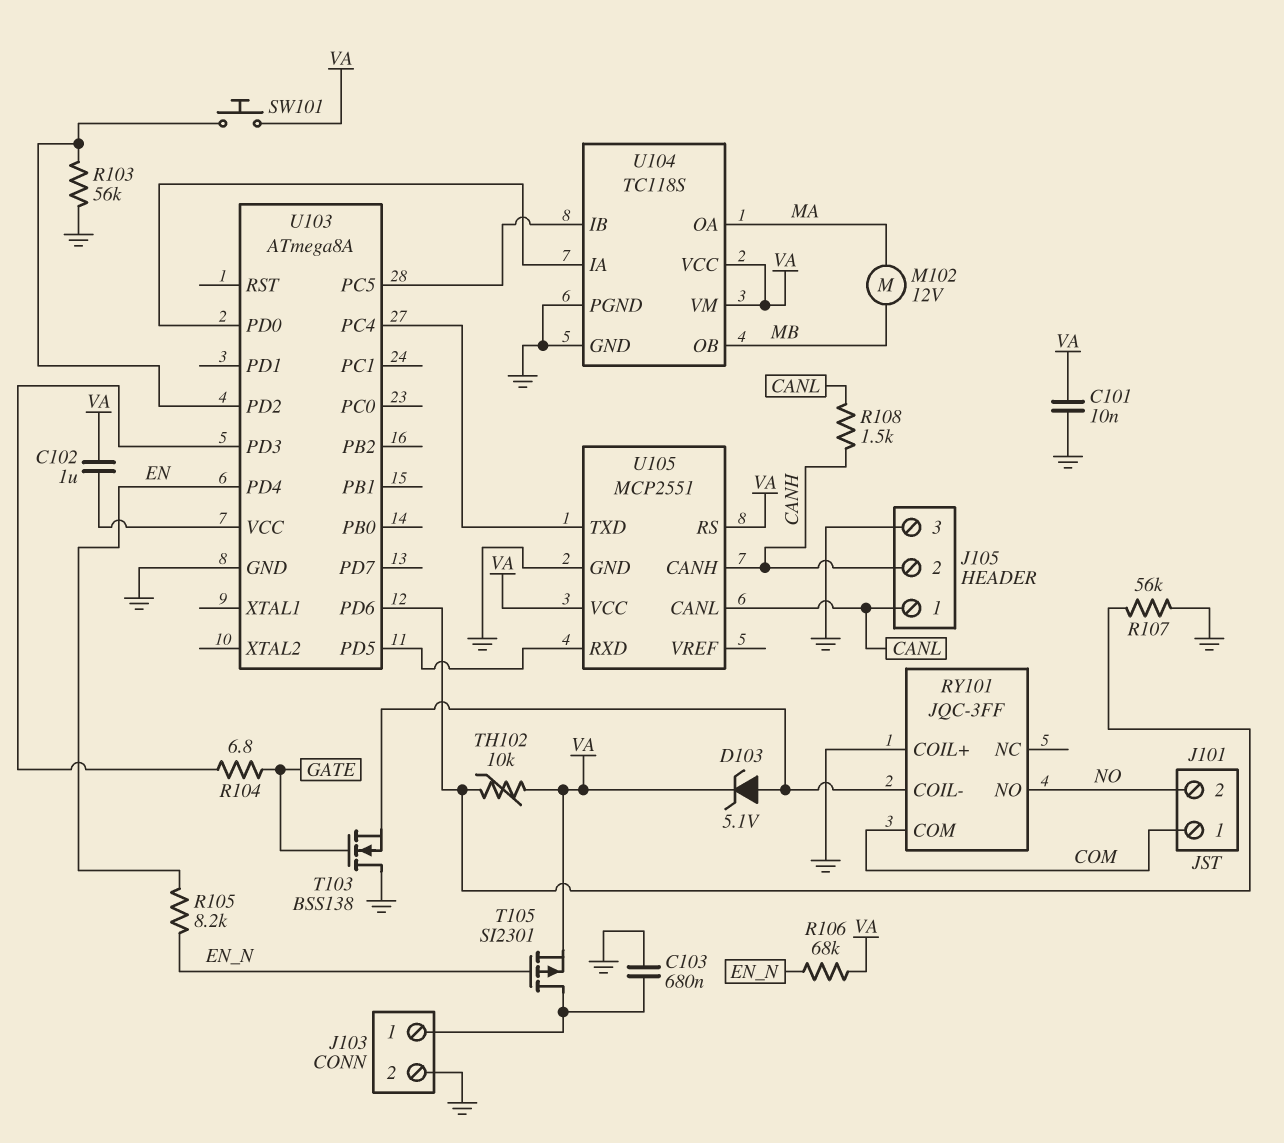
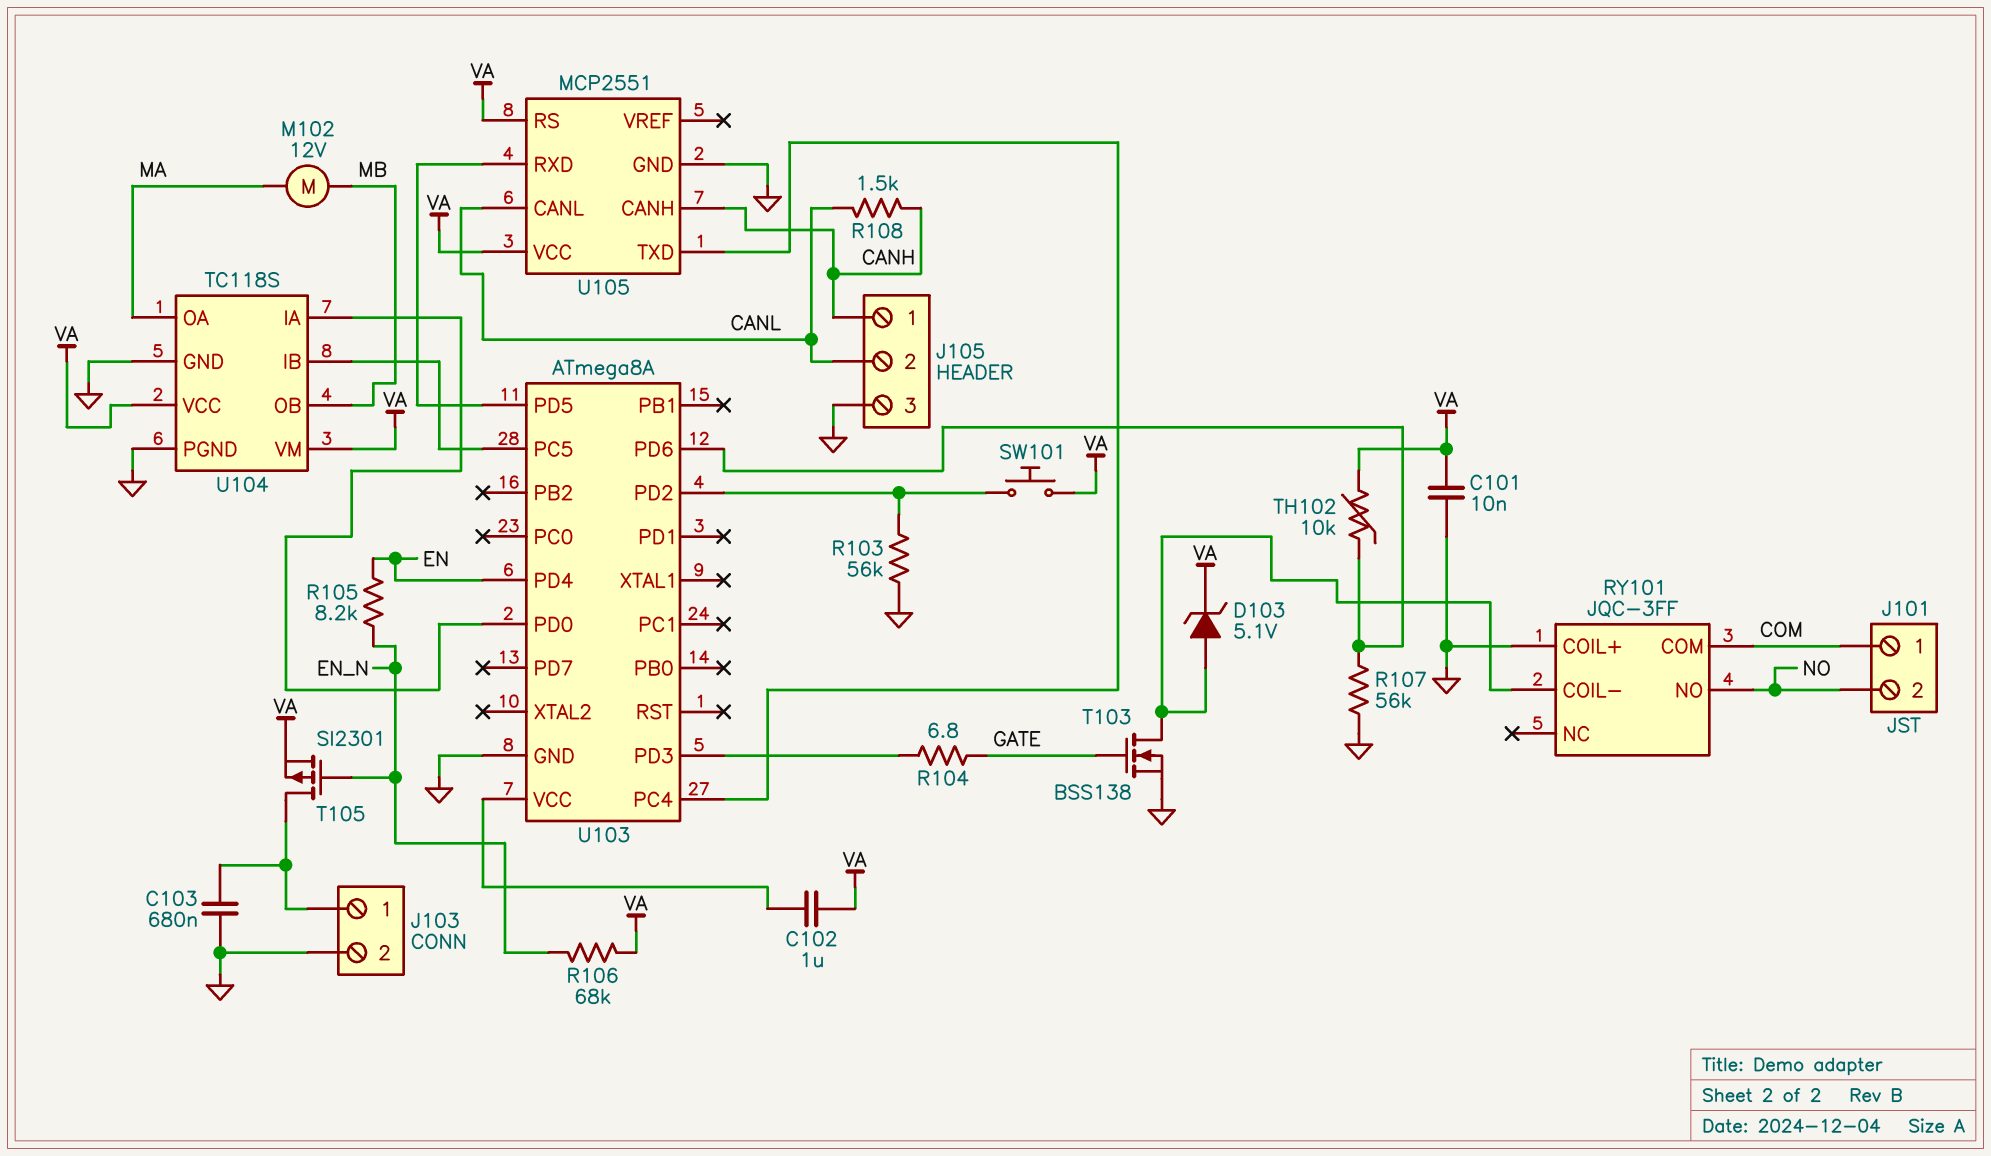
J105 pin 1: CANL -> CANH
J105 pin 2: CANH -> CANL
T103: NMOS BSS138 (G GATE, D GND, S RY101/COIL-) -> NMOS BSS138 (G GATE, D RY101/COIL-, S GND)

